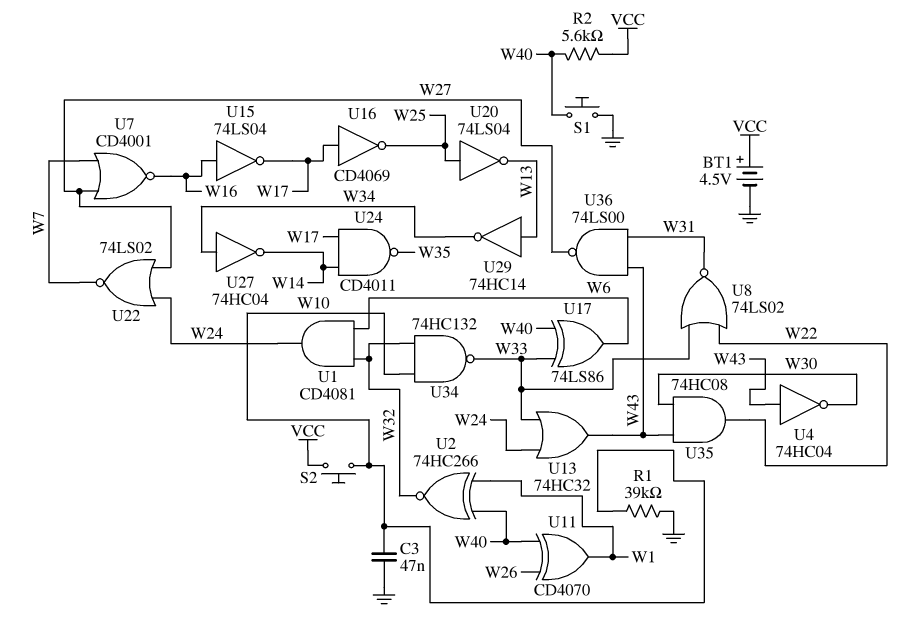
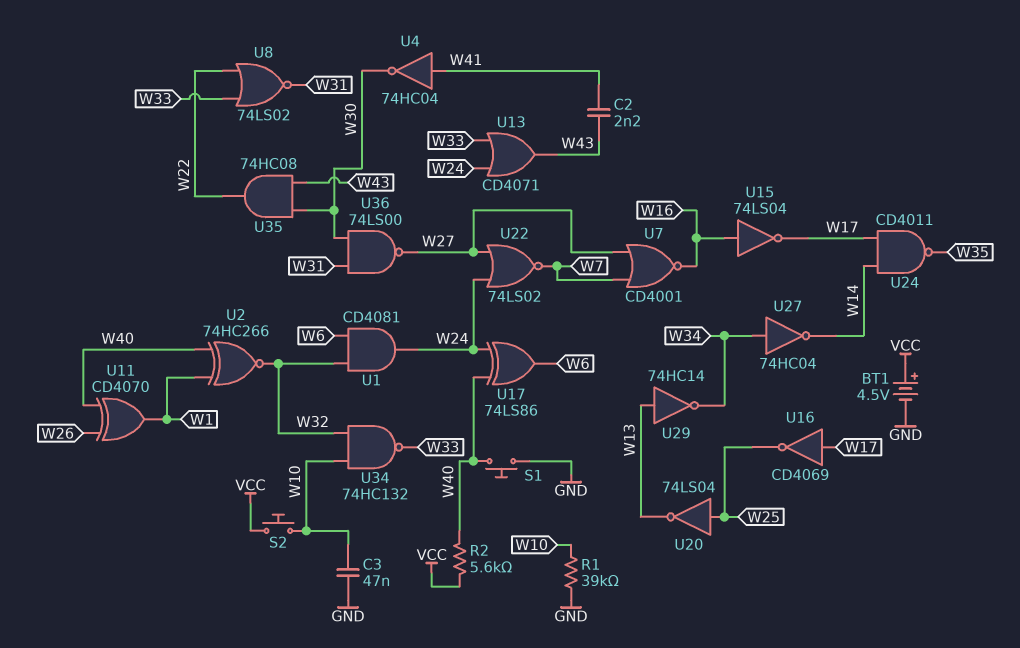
C2: none -> 2.2nF (W41, W43)
U4: NOT 74HC04 (in W43, out W30) -> NOT 74HC04 (in W41, out W30)
U13: OR 74HC32 (in W24, in W33, out W43) -> OR CD4071 (in W24, in W33, out W43)
U17: XOR 74LS86 (in W33, in W40, out W6) -> XOR 74LS86 (in W24, in W40, out W6)
U36: NAND 74LS00 (in W31, in W43, out W27) -> NAND 74LS00 (in W30, in W31, out W27)

